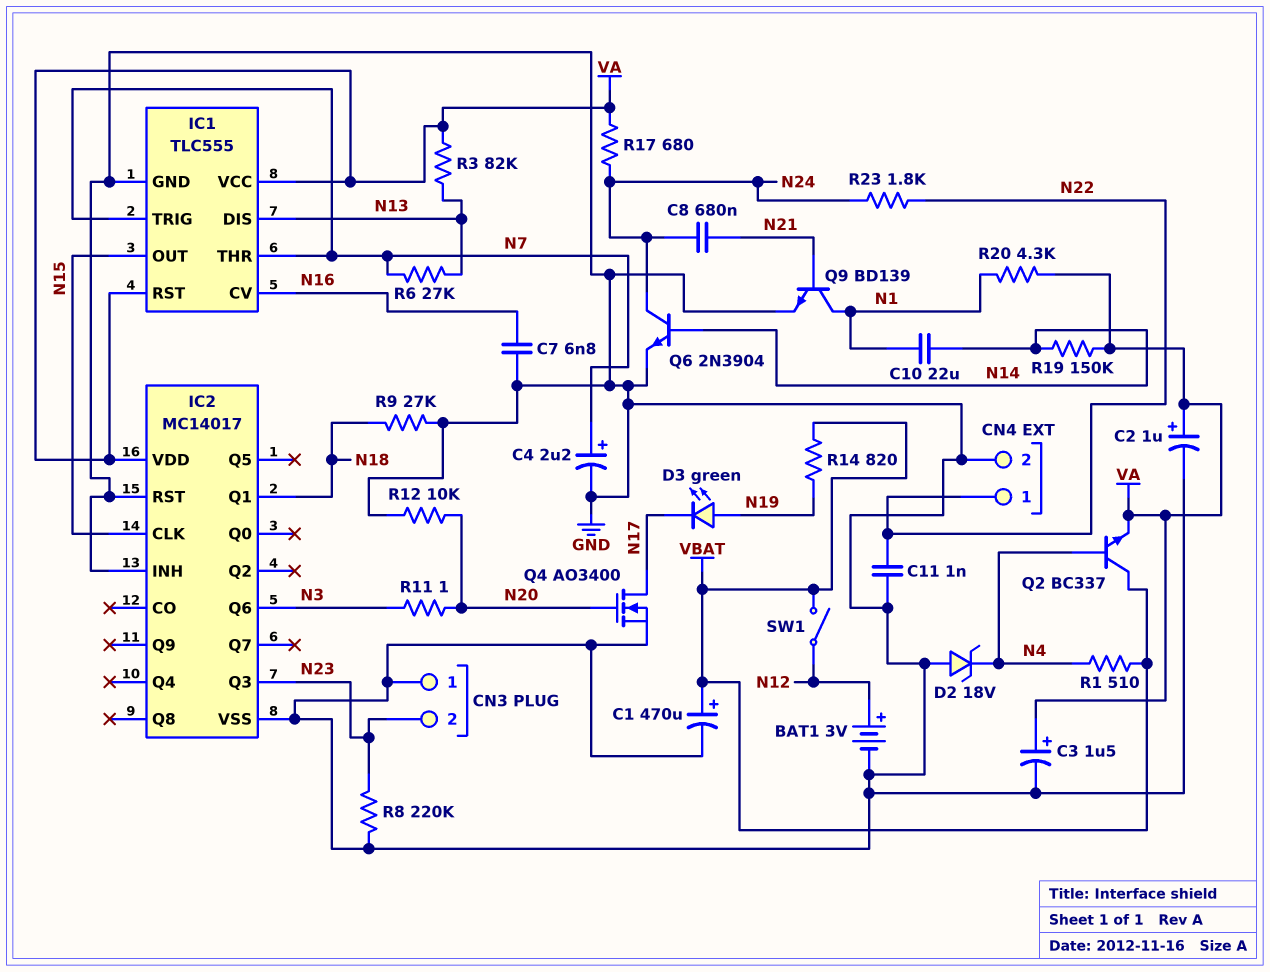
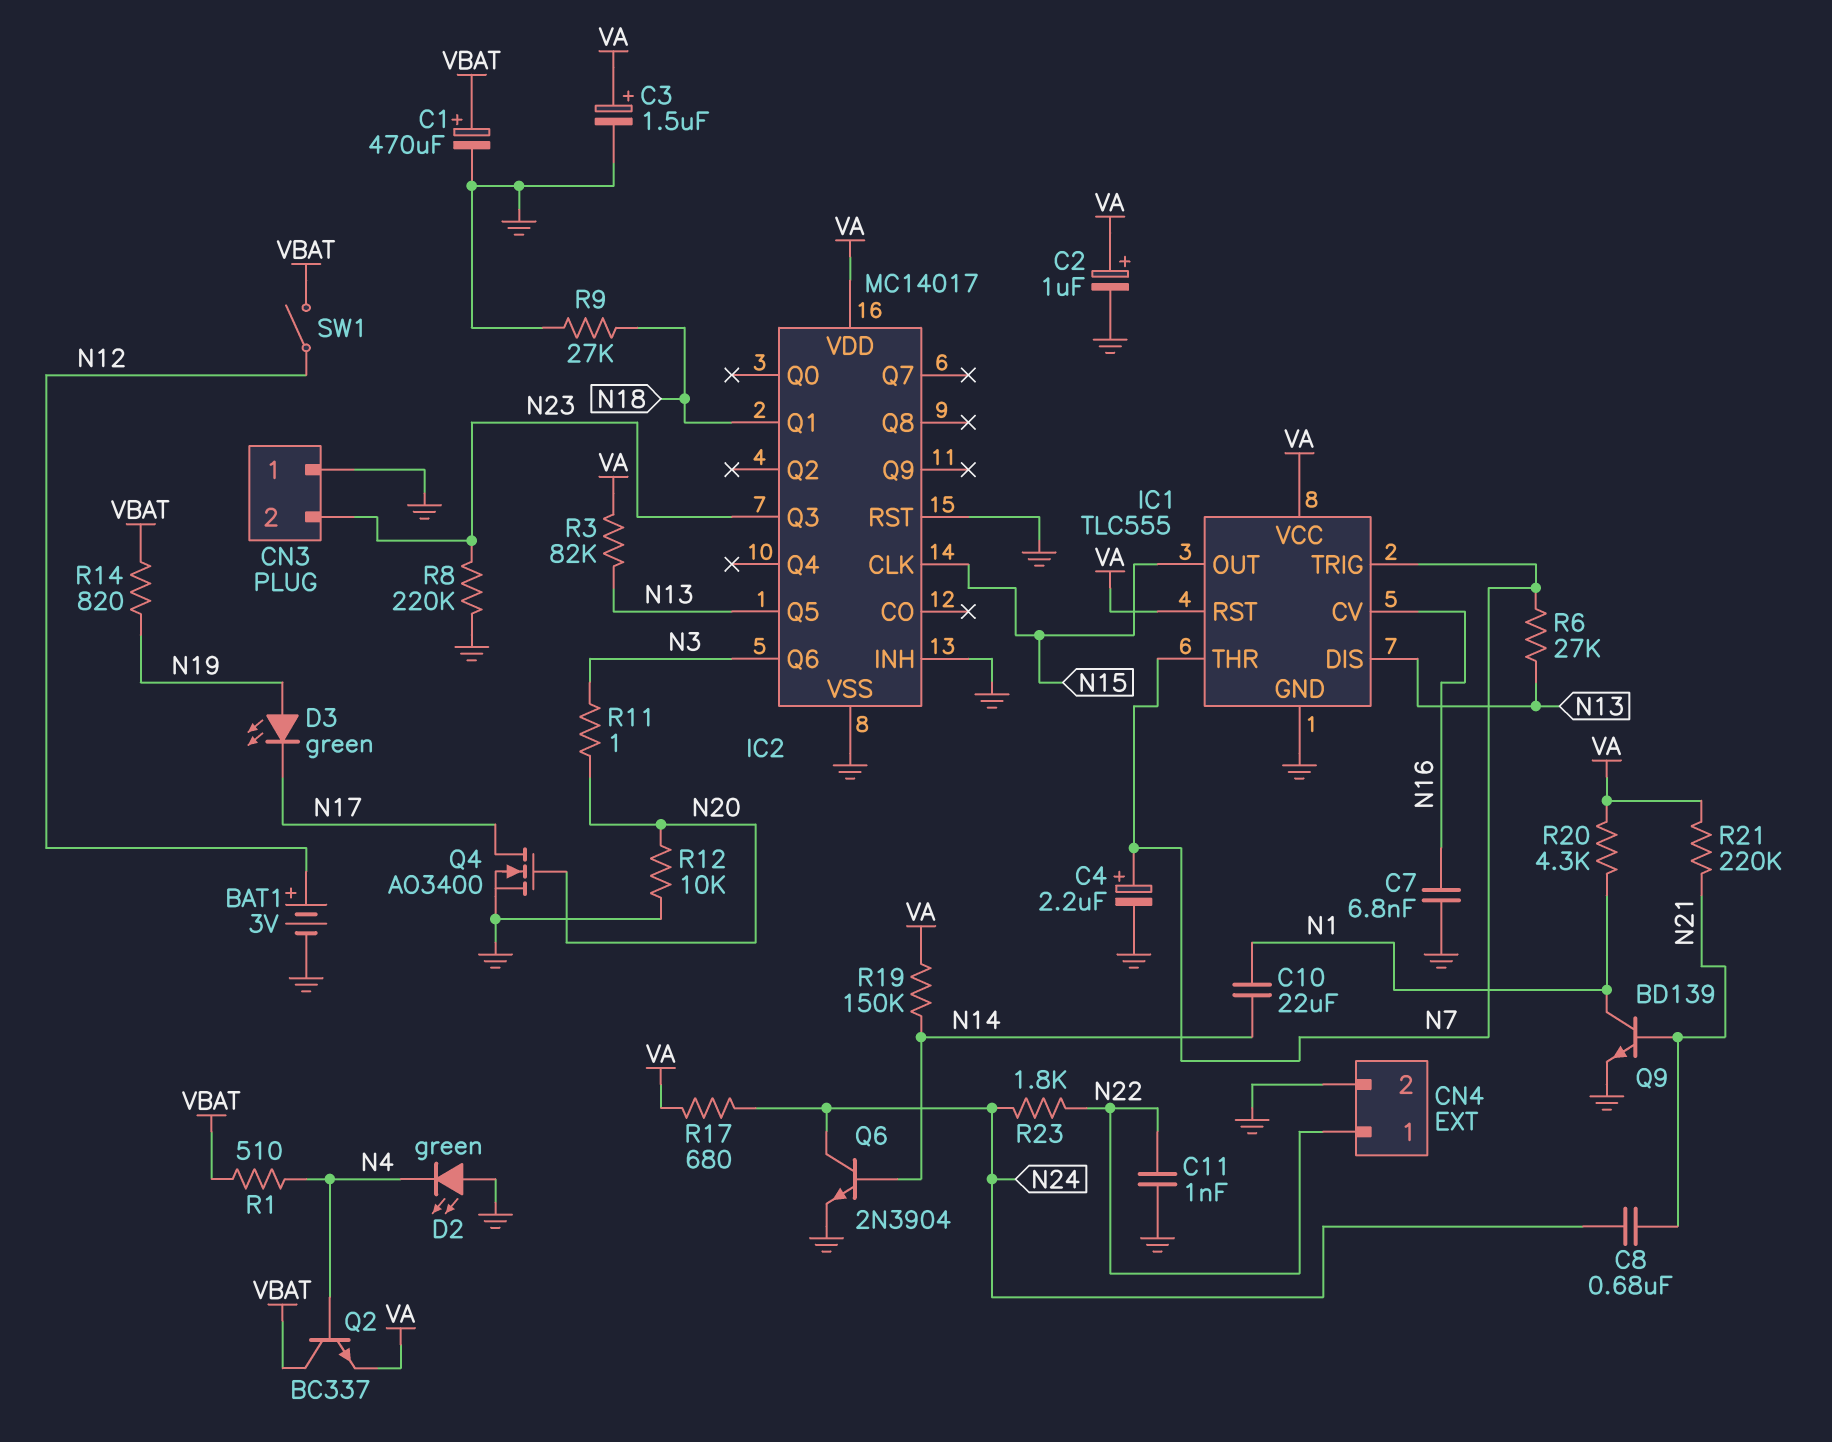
D2: zener 18V (A GND, K N4) -> LED green (A GND, K N4)
IC2 pin Q5: none -> N13
R21: none -> 220k (N21, VA)

